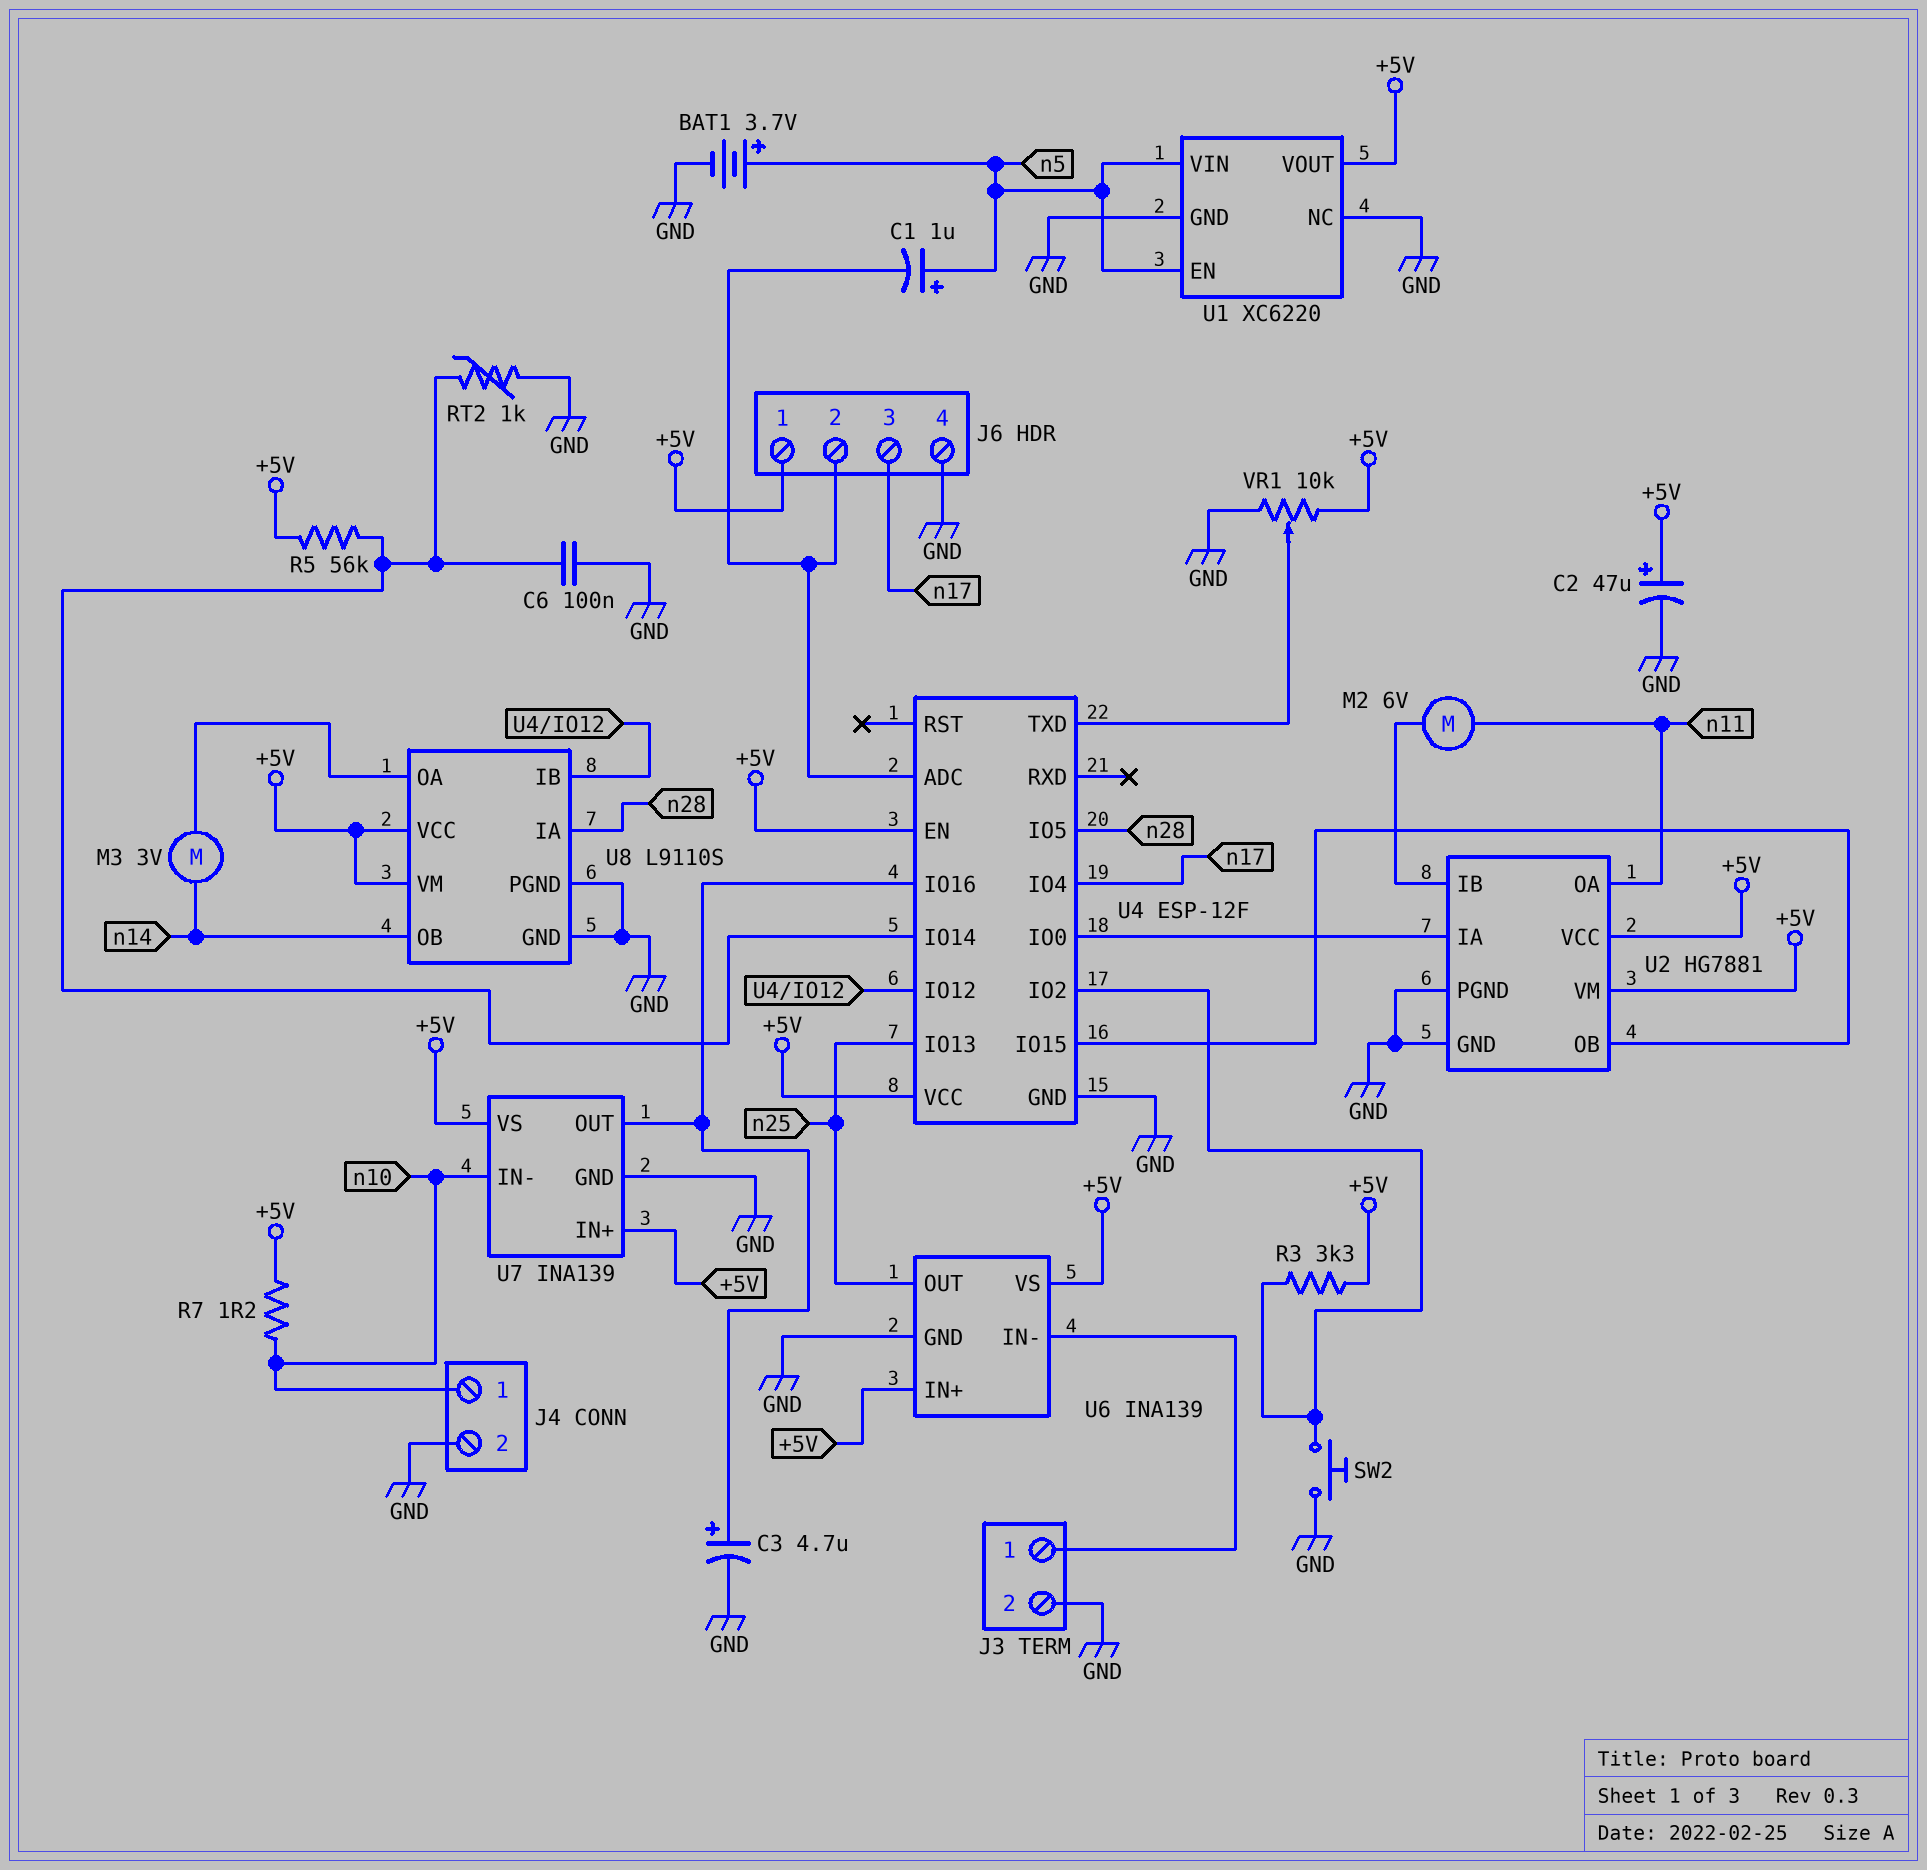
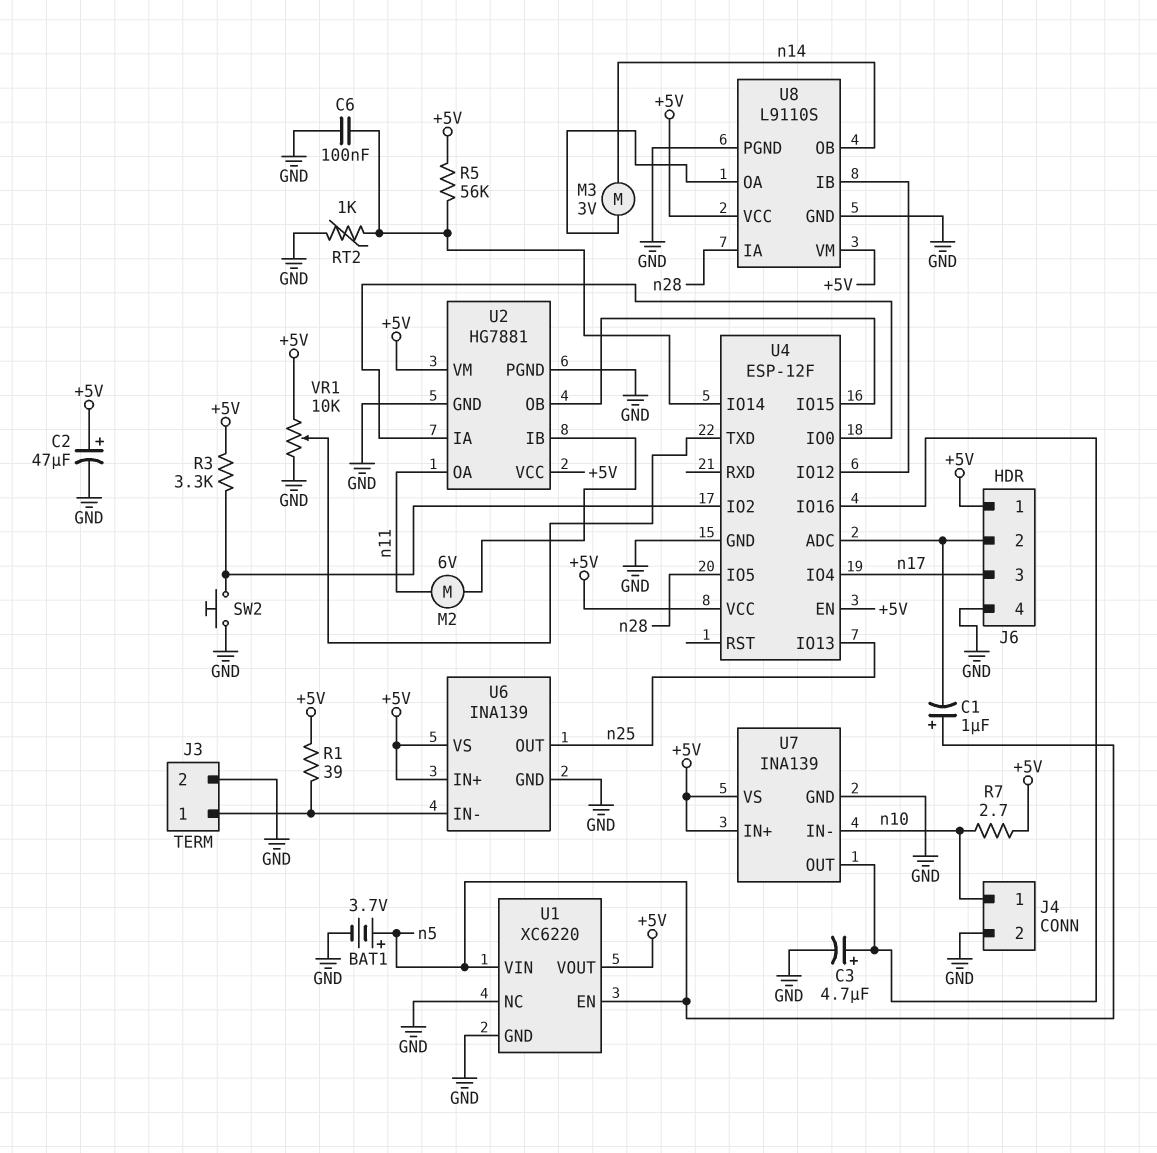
R1: none -> 39 (+5V, J3/1)
R7: 1.2 (+5V, n10) -> 2.7 (+5V, n10)

